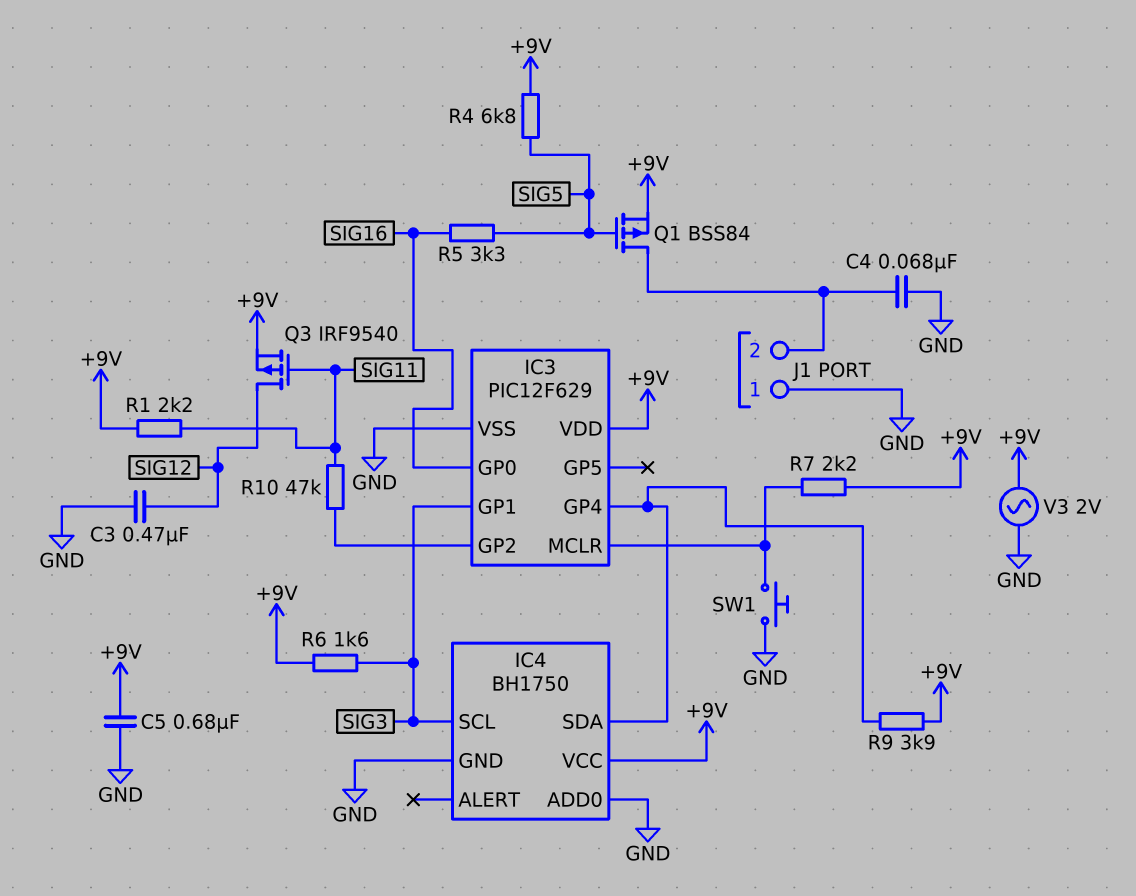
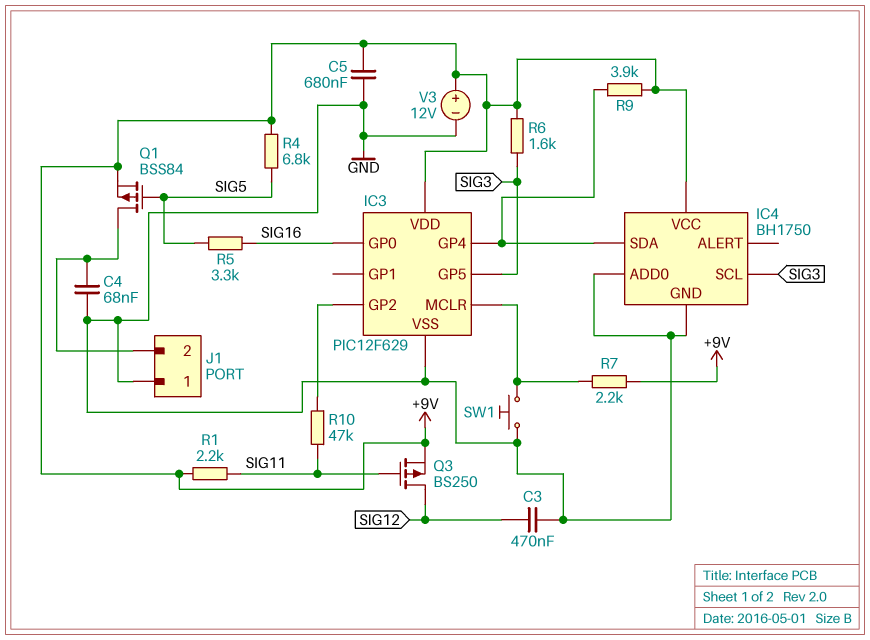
IC3 pin GP1: SIG3 -> none
IC3 pin GP5: none -> SIG3
Q3: PMOS IRF9540 (G SIG11, D SIG12, S +9V) -> PMOS BS250 (G SIG11, D SIG12, S +9V)
V3: AC 2V (+9V, GND) -> 12V (plus +9V, minus GND)

